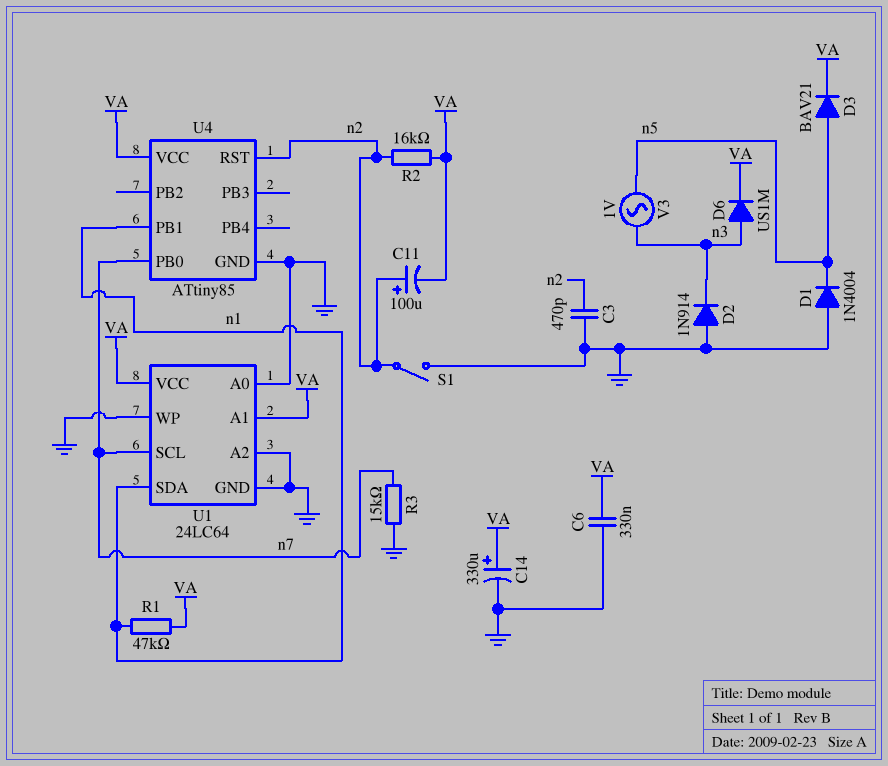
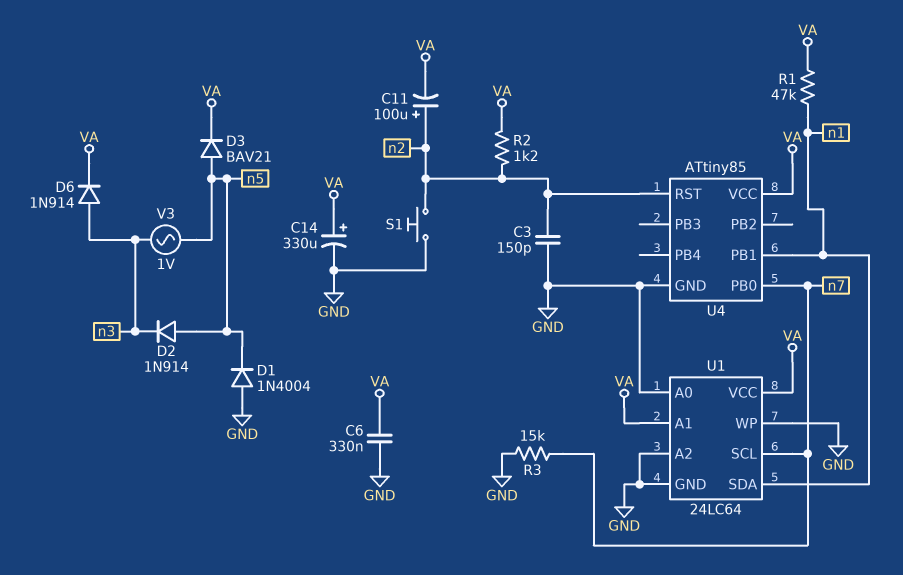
C3: 470pF (GND, n2) -> 150pF (GND, n2)
D2: diode 1N914 (A GND, K n3) -> diode 1N914 (A n5, K n3)
D6: diode US1M (A n3, K VA) -> diode 1N914 (A n3, K VA)
R2: 16k (VA, n2) -> 1.2k (VA, n2)
S1: switch (GND, n2) -> button (GND, n2)

